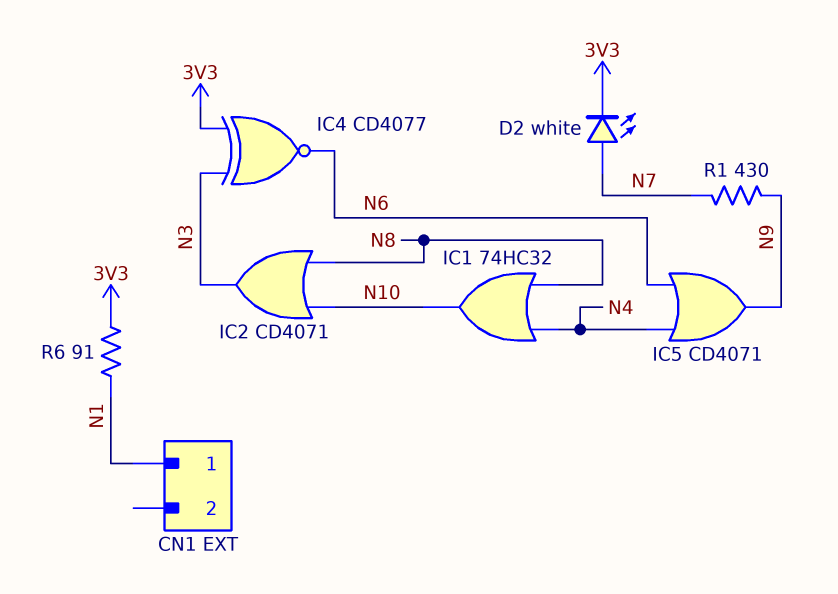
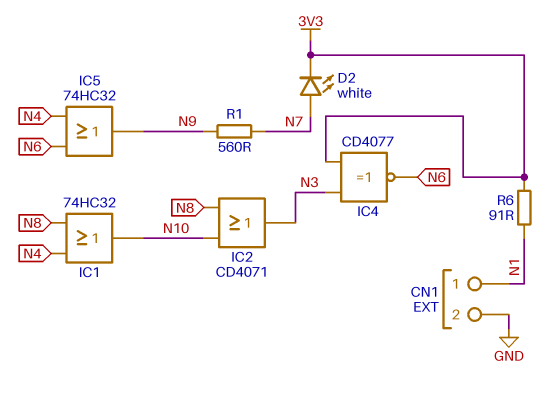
CN1 pin 2: none -> GND
IC5: OR CD4071 (in N4, in N6, out N9) -> OR 74HC32 (in N4, in N6, out N9)
R1: 430 (N7, N9) -> 560 (N7, N9)

